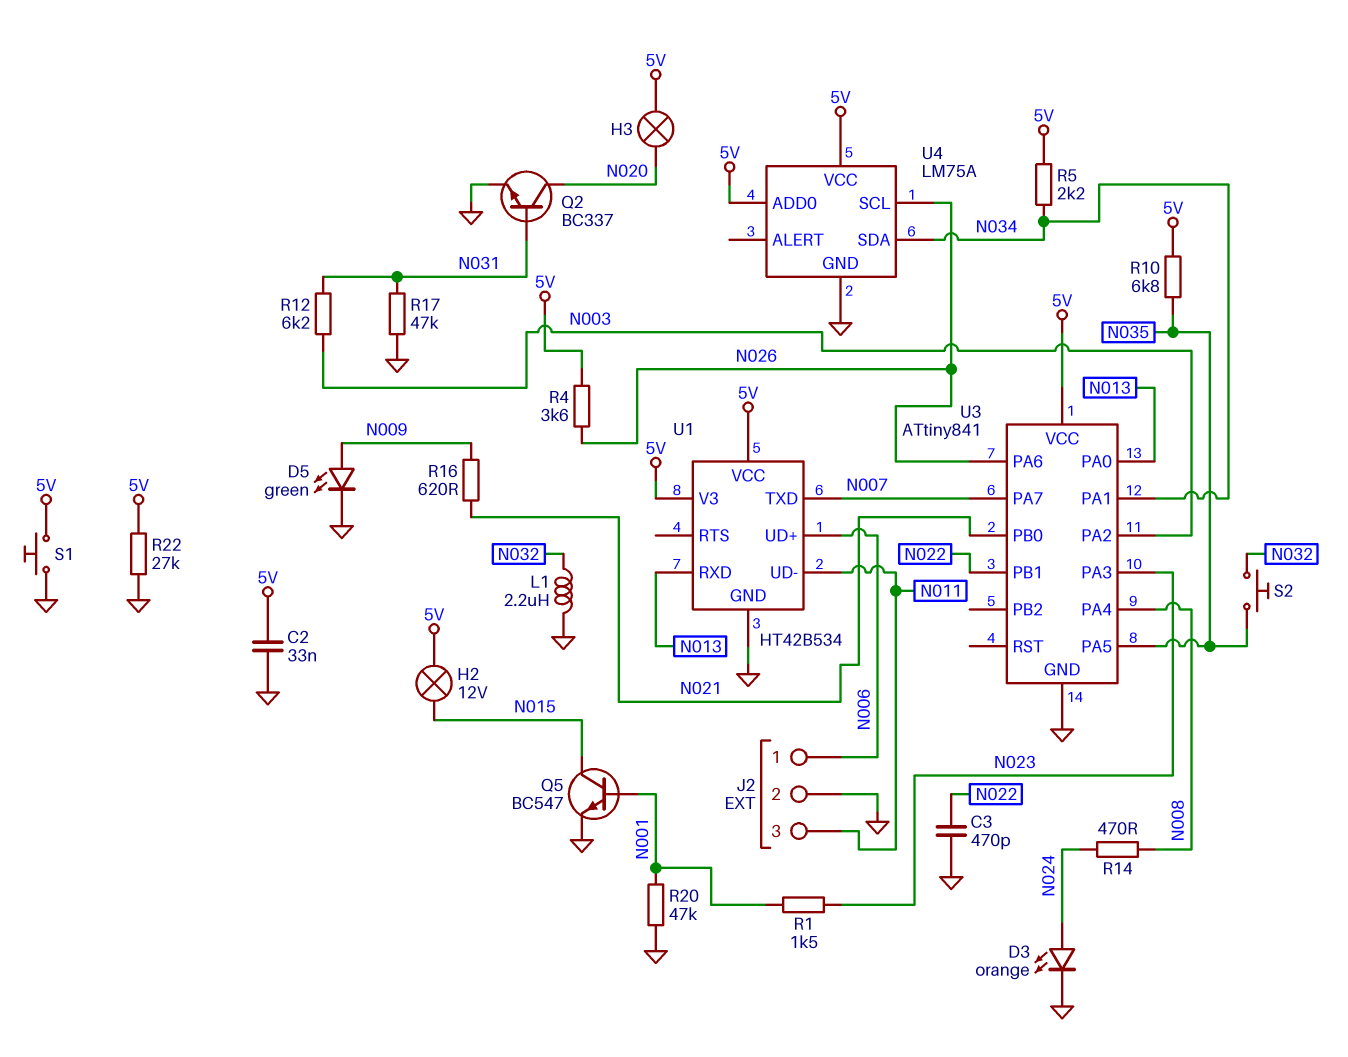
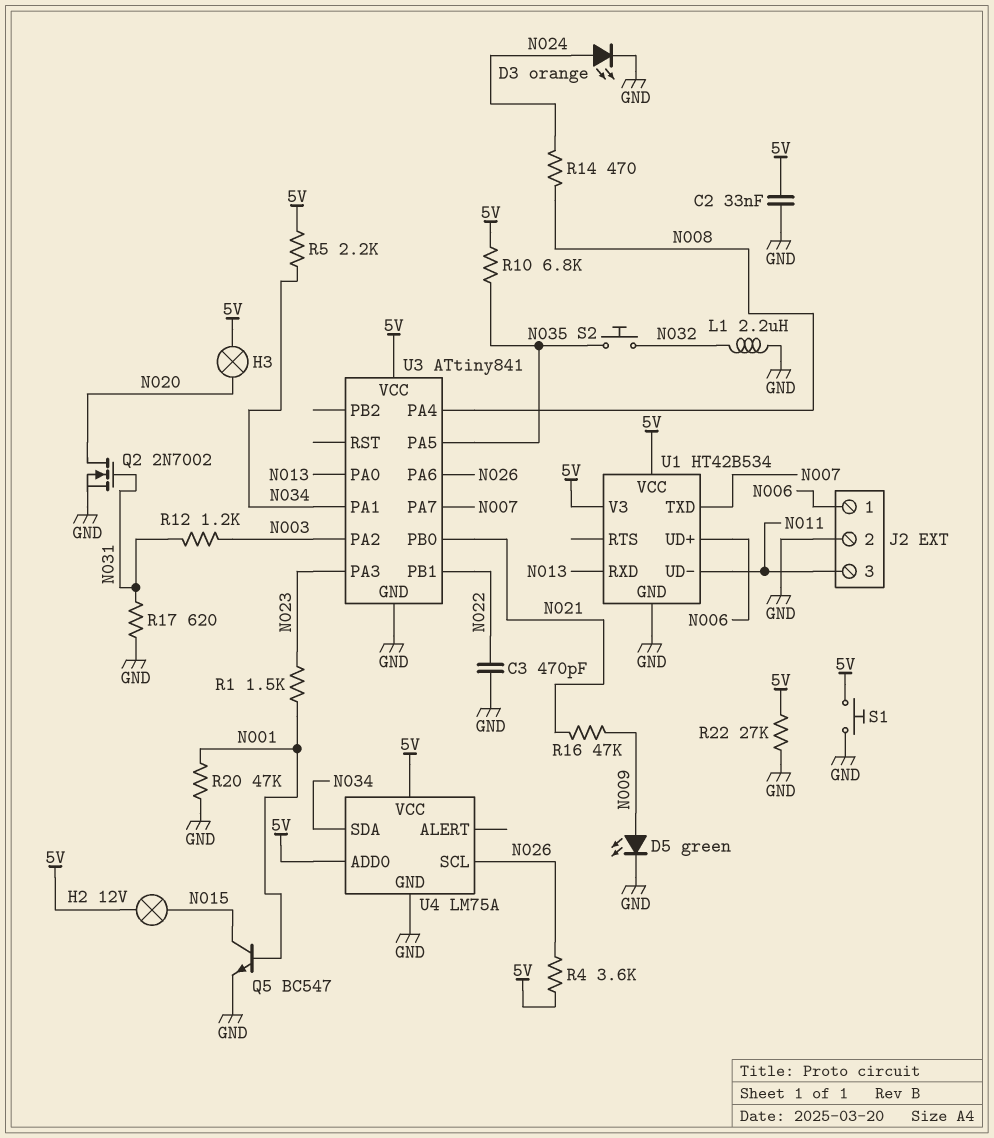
Q2: NPN BC337 (B N031, C N020, E GND) -> NMOS 2N7002 (G N031, D N020, S GND)
R12: 6.2k (N003, N031) -> 1.2k (N003, N031)
R16: 620 (N009, N021) -> 47k (N009, N021)
R17: 47k (GND, N031) -> 620 (GND, N031)

